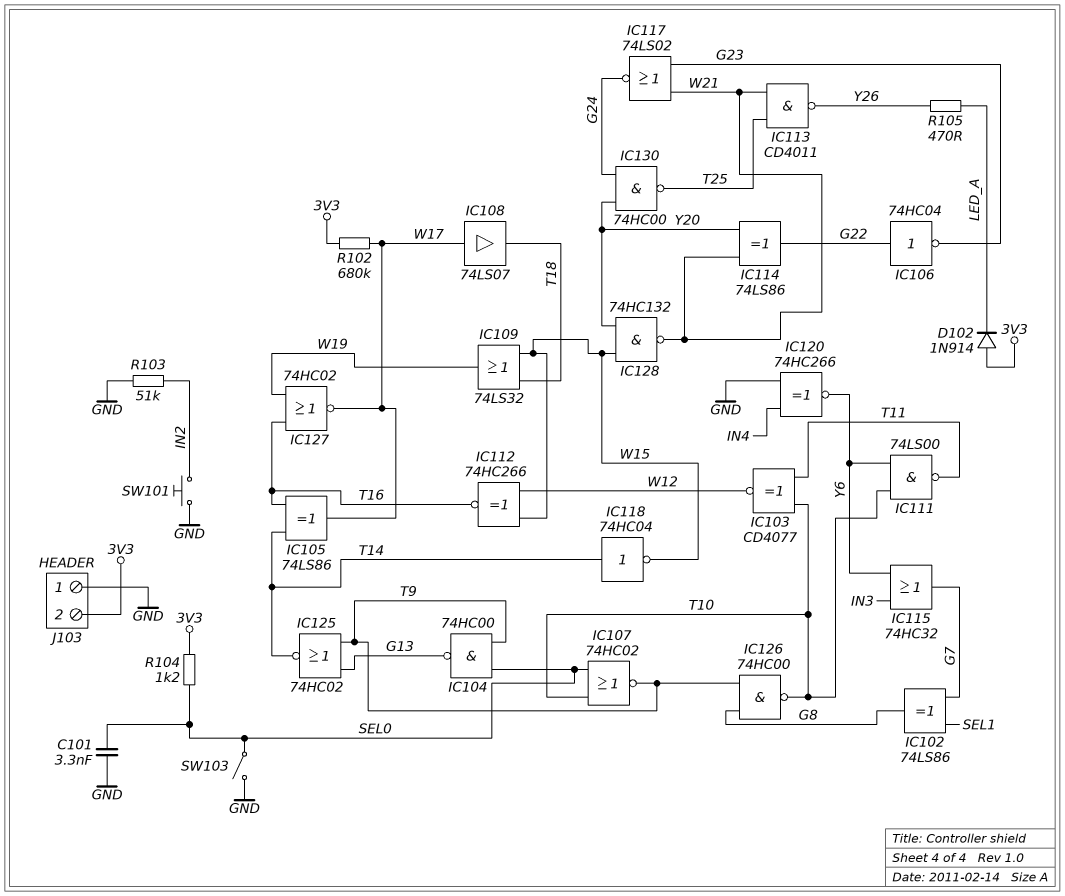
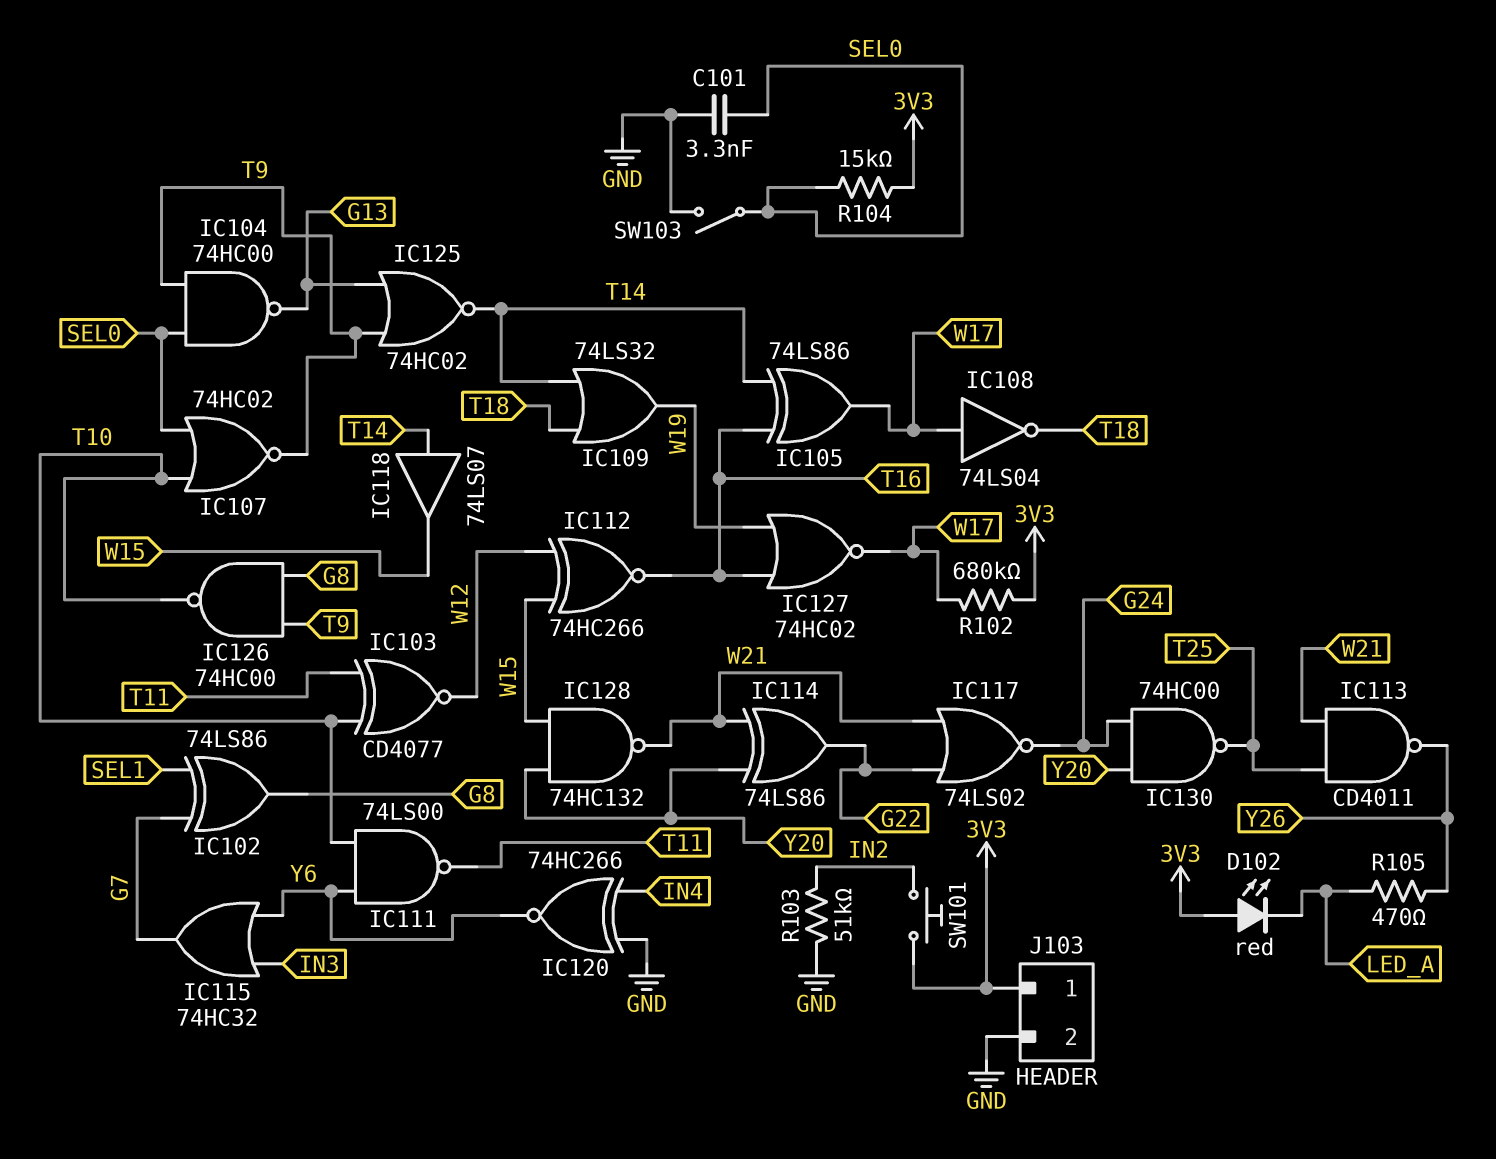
D102: diode 1N914 (A 3V3, K LED_A) -> LED red (A 3V3, K LED_A)
IC106: NOT 74HC04 (in G22, out G23) -> none
IC108: buffer 74LS07 (in W17, out T18) -> NOT 74LS04 (in W17, out T18)
IC109: OR 74LS32 (in T18, in W15, out W19) -> OR 74LS32 (in T14, in T18, out W19)
IC117: NOR 74LS02 (in G23, in W21, out G24) -> NOR 74LS02 (in G22, in W21, out G24)
IC118: NOT 74HC04 (in T14, out W15) -> buffer 74LS07 (in T14, out W15)
J103 pin 1: GND -> 3V3
J103 pin 2: 3V3 -> GND
R104: 1.2k (3V3, SEL0) -> 15k (3V3, SEL0)
SW101: button (GND, IN2) -> button (3V3, IN2)

